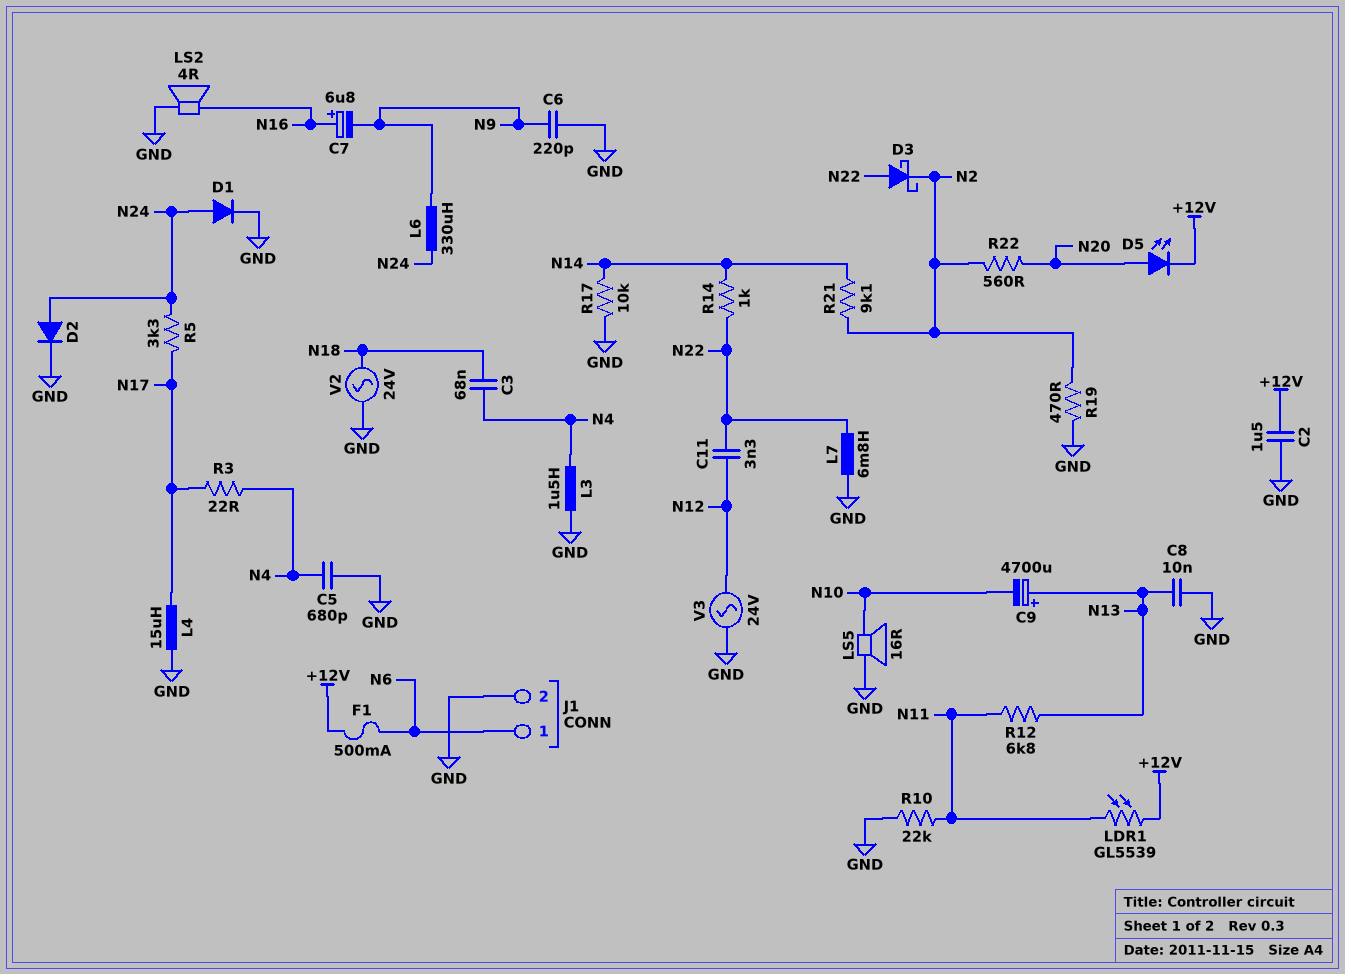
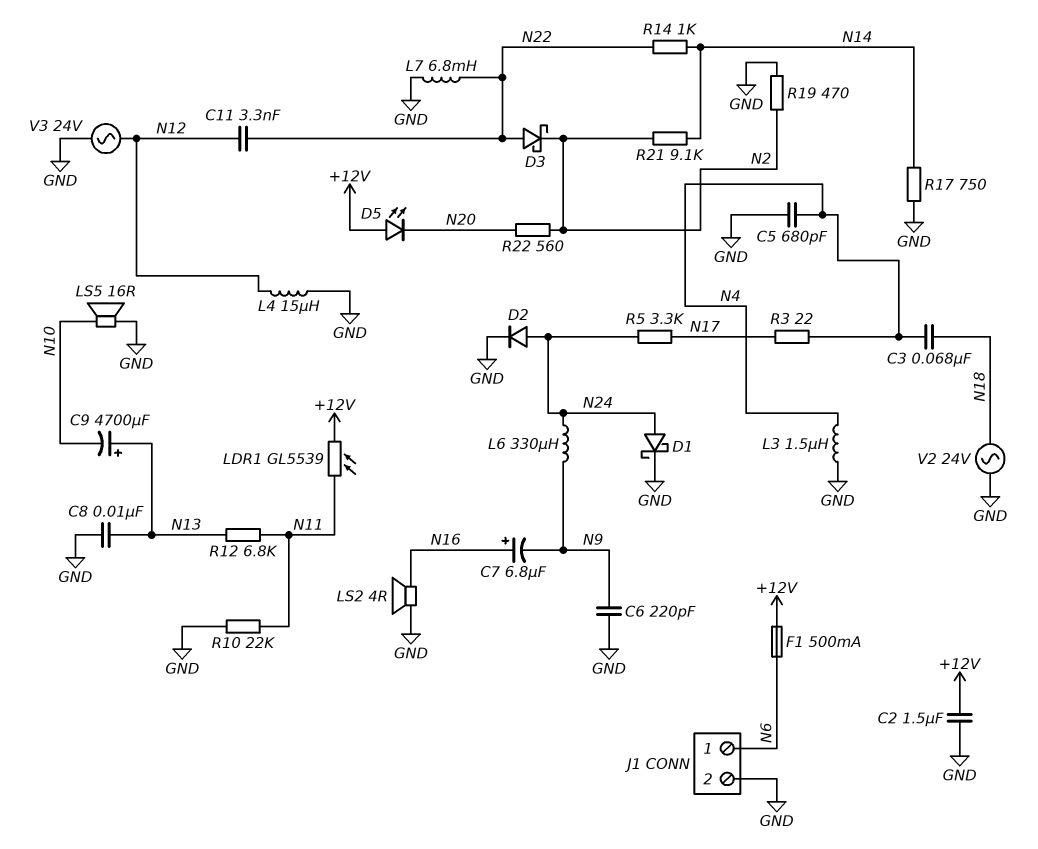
D1: diode (A N24, K GND) -> schottky (A N24, K GND)
D5: LED (A N20, K +12V) -> LED (A +12V, K N20)
L4: 15uH (GND, N17) -> 15uH (GND, N12)
R17: 10k (GND, N14) -> 750 (GND, N14)

